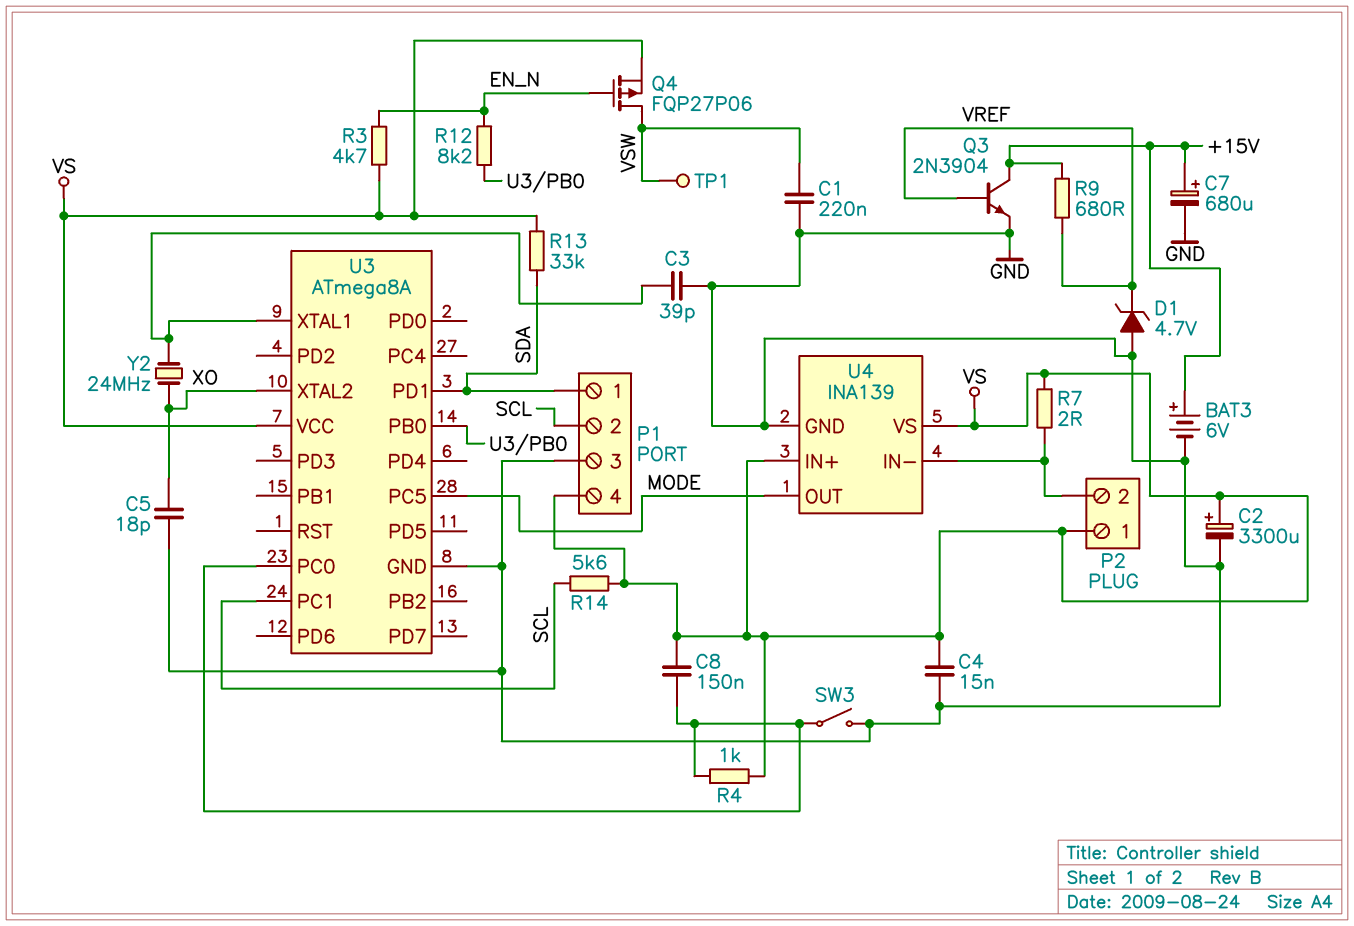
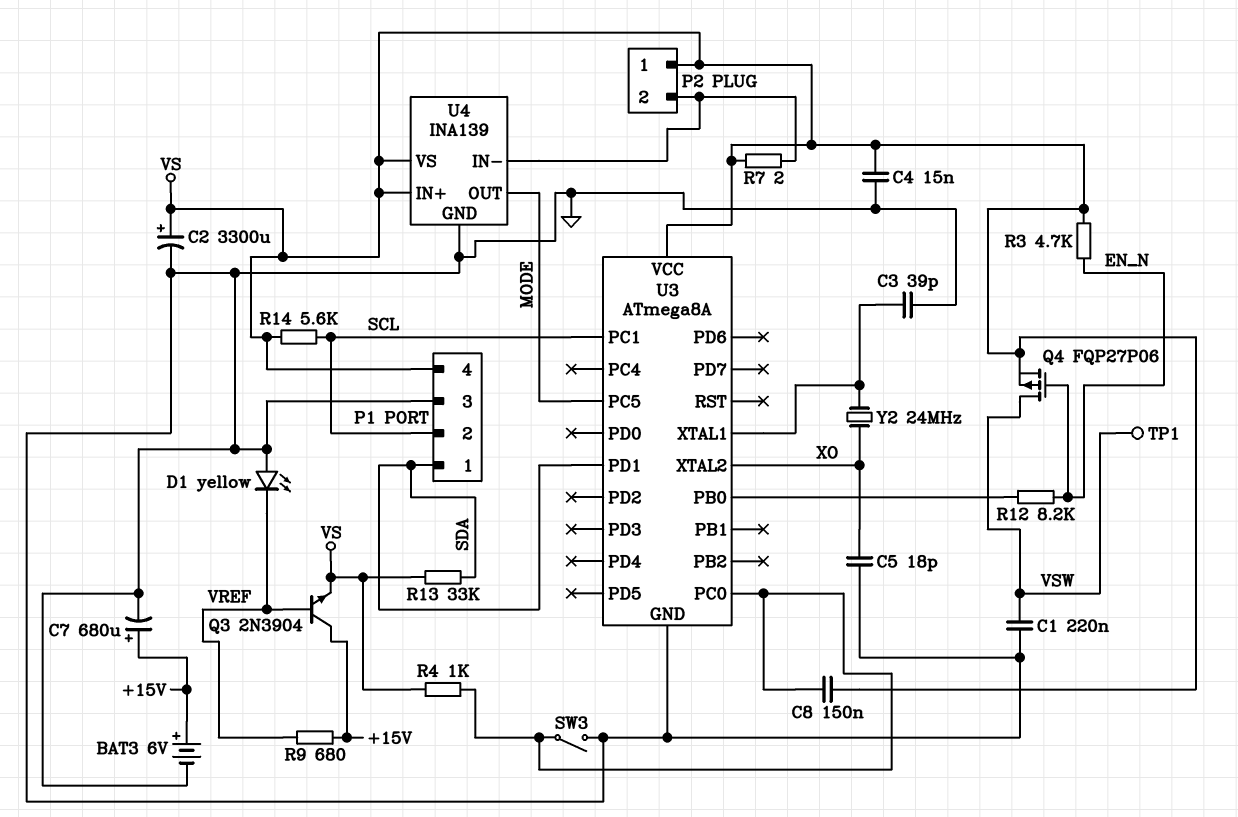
D1: zener 4.7V (A GND, K VREF) -> LED yellow (A GND, K VREF)
Q3: NPN 2N3904 (B VREF, C +15V, E GND) -> NPN 2N3904 (B VREF, C +15V, E VS)

